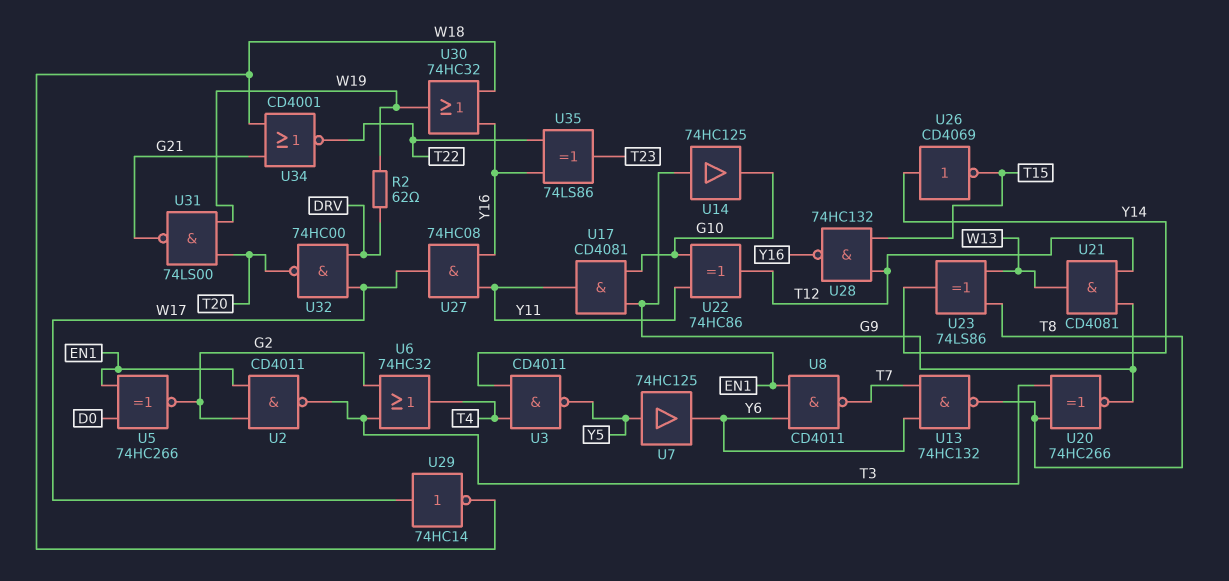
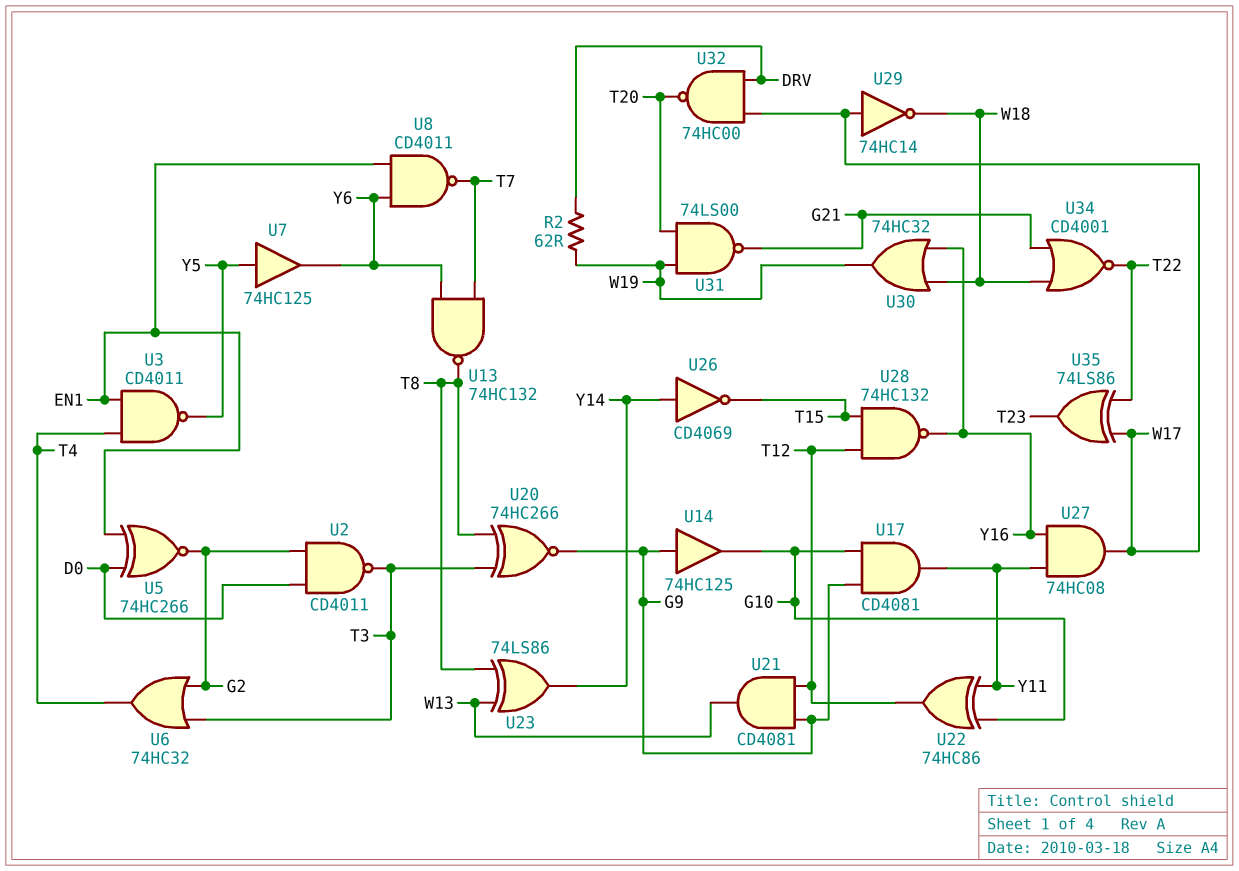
U2: NAND CD4011 (in EN1, in G2, out T3) -> NAND CD4011 (in D0, in G2, out T3)
U35: XOR 74LS86 (in T22, in Y16, out T23) -> XOR 74LS86 (in T22, in W17, out T23)

